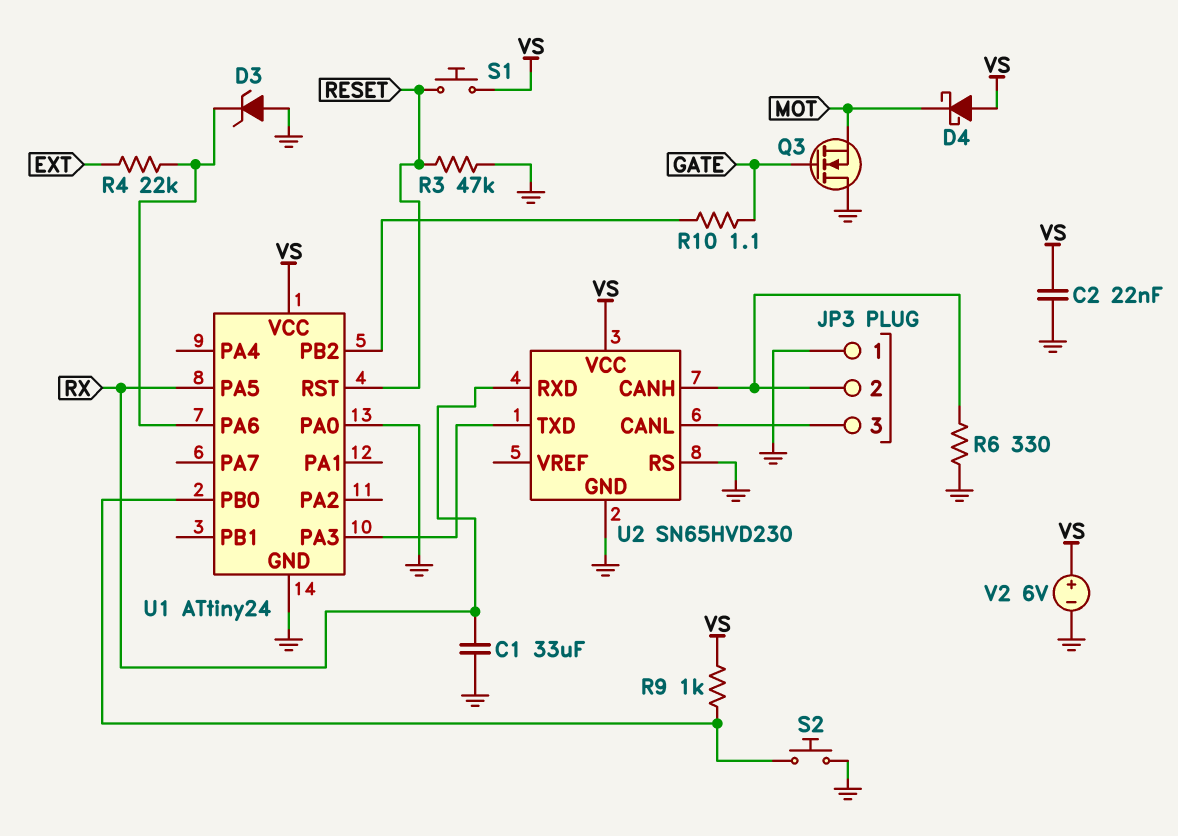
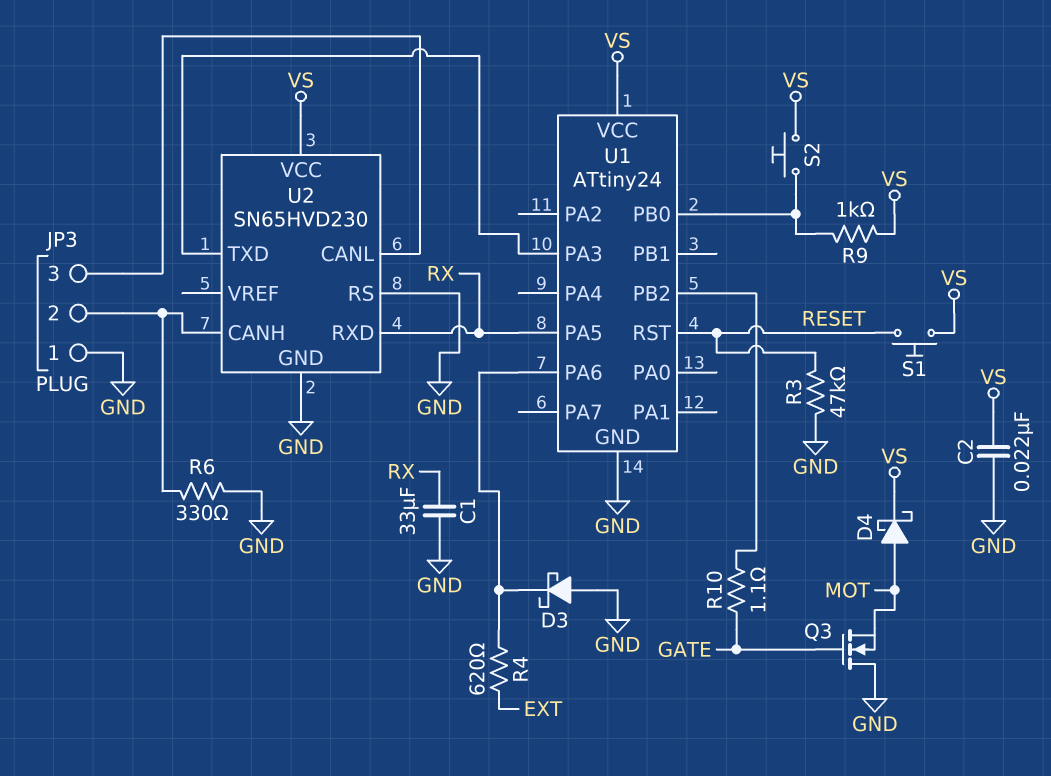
D3: zener (A GND, K U1/PA6) -> schottky (A GND, K U1/PA6)
D4: schottky (A VS, K MOT) -> schottky (A MOT, K VS)
R4: 22k (EXT, U1/PA6) -> 620 (EXT, U1/PA6)
S2: button (GND, U1/PB0) -> button (U1/PB0, VS)
U1 pin PA0: GND -> none
V2: 6V (plus VS, minus GND) -> none

